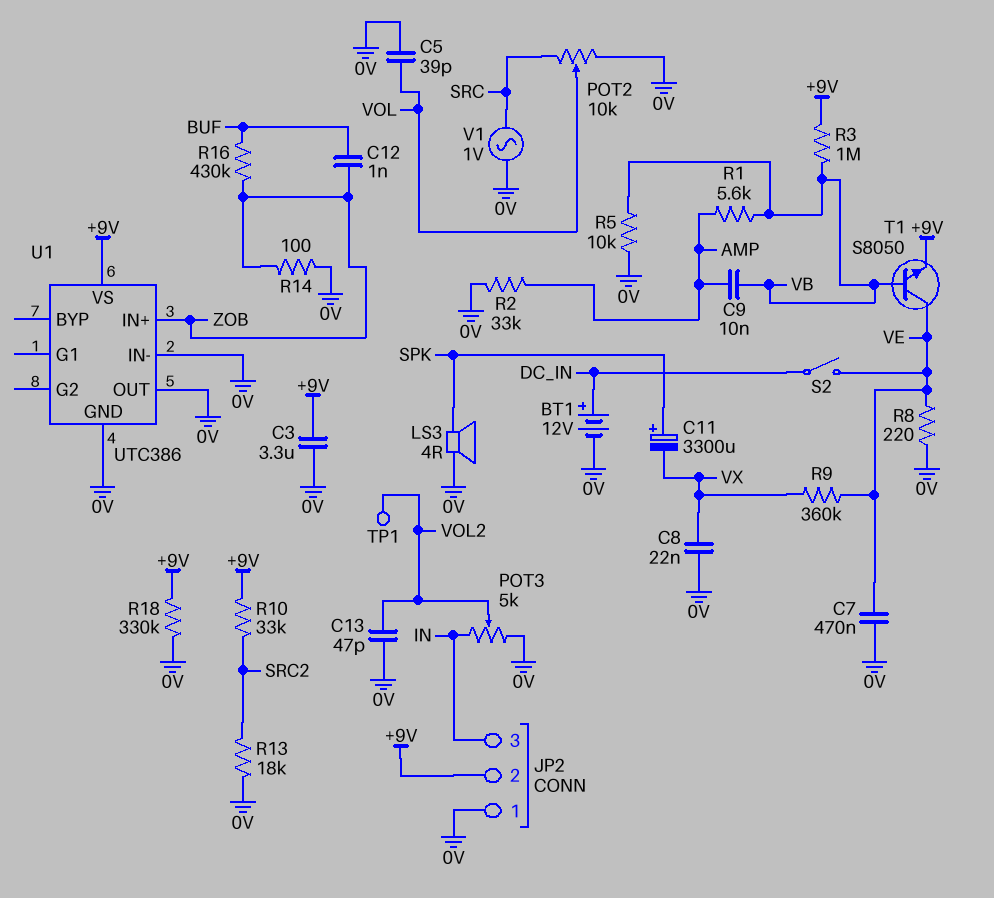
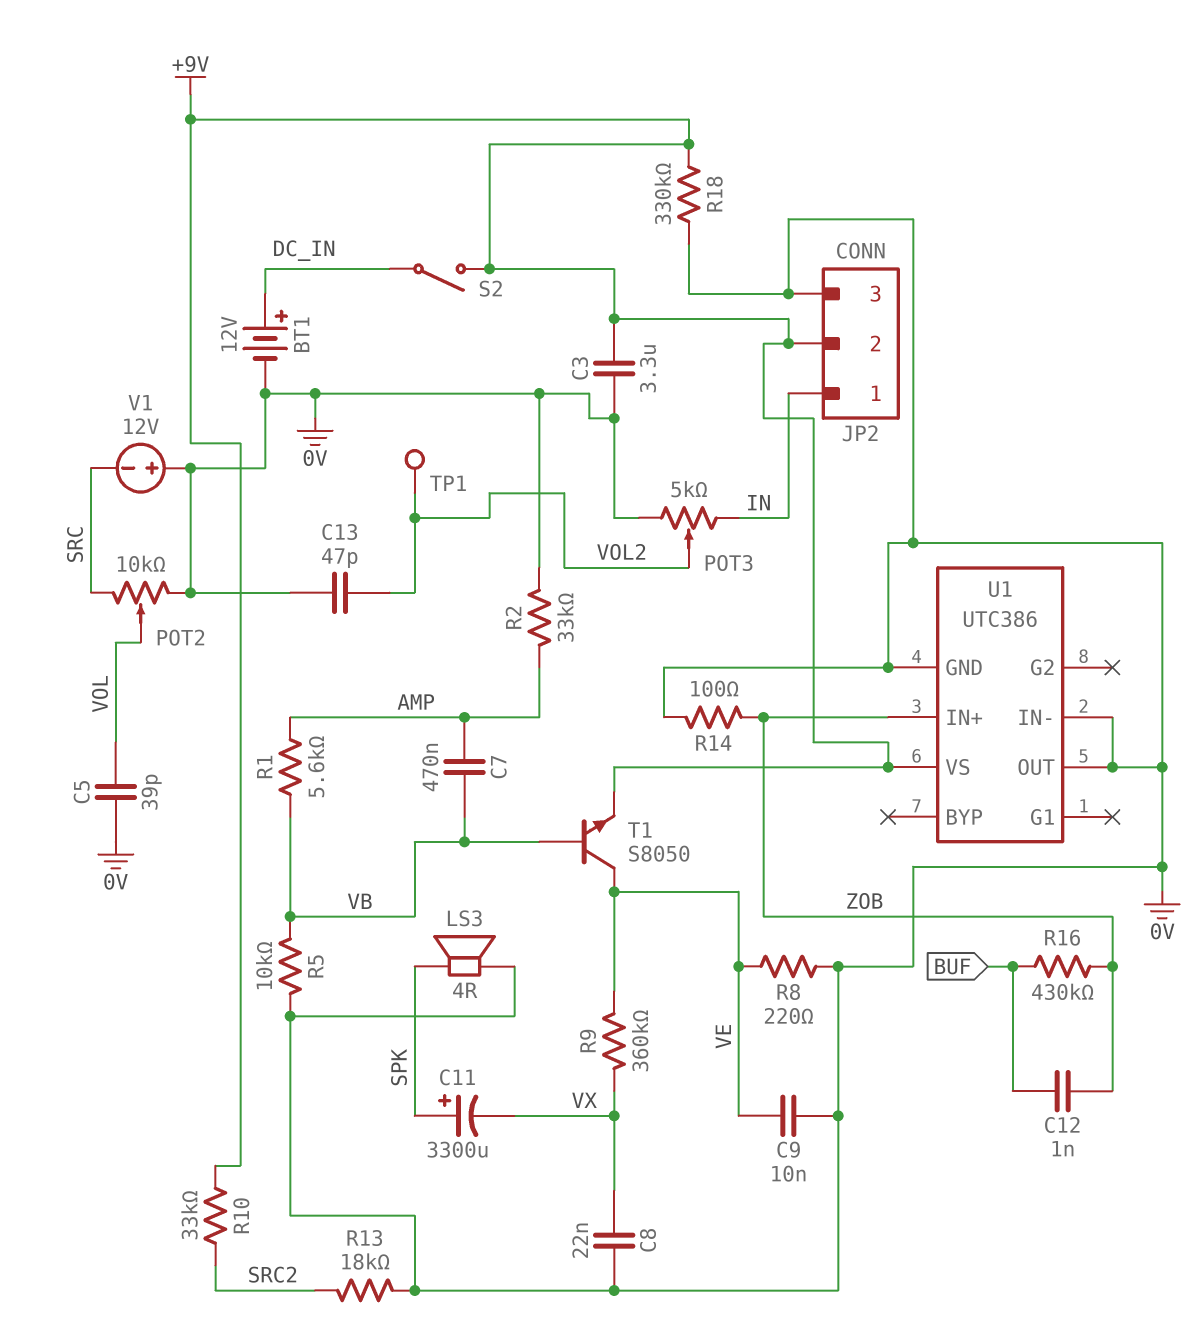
C7: 470nF (0V, VE) -> 470nF (AMP, VB)
C9: 10nF (AMP, VB) -> 10nF (0V, VE)
JP2 pin 1: 0V -> IN
JP2 pin 3: IN -> 0V
R3: 1M (+9V, VB) -> none
S2: switch (DC_IN, VE) -> switch (+9V, DC_IN)
V1: AC 1V (0V, SRC) -> 12V (plus 0V, minus SRC)

